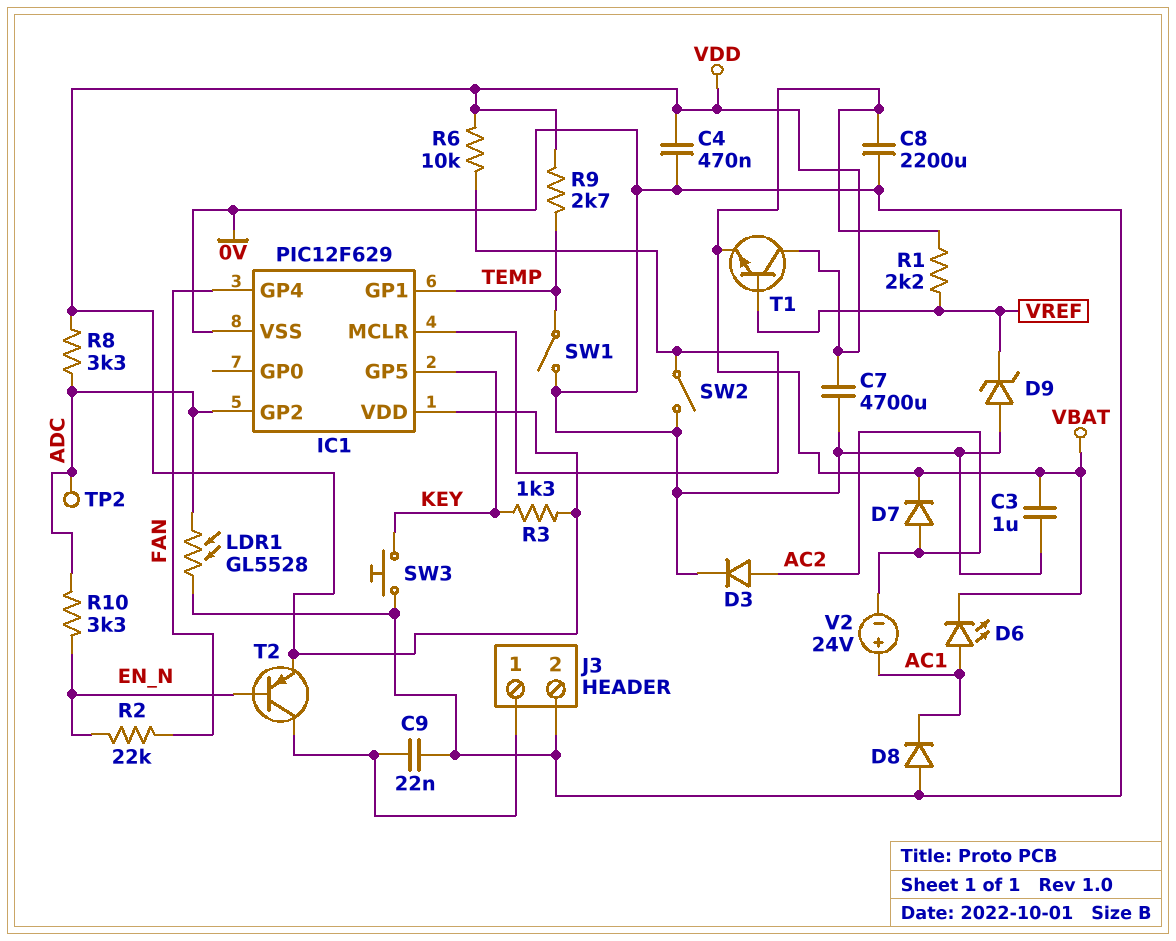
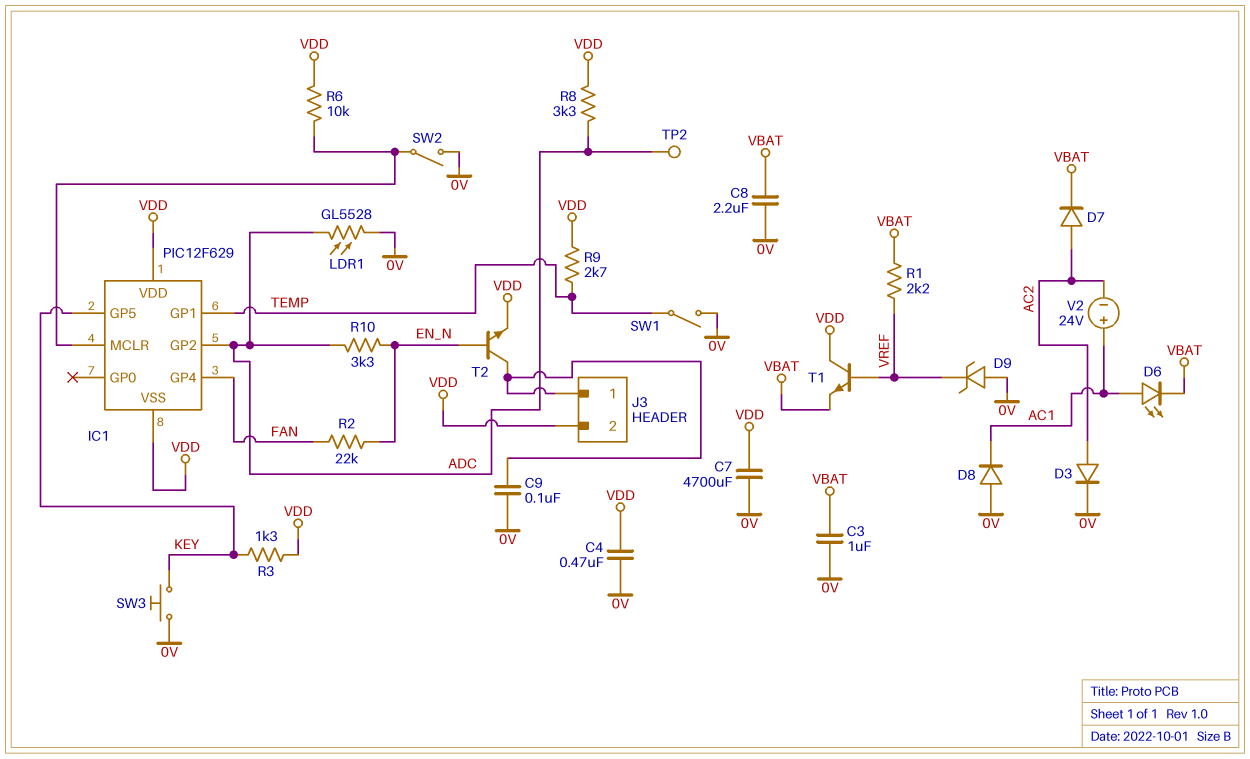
C8: 2200uF (0V, VBAT) -> 2.2uF (0V, VBAT)
C9: 22nF (0V, J3/1) -> 100nF (0V, J3/1)
IC1 pin VSS: 0V -> VDD
J3 pin 2: 0V -> VDD
T2: PNP (B EN_N, C J3/1, E VDD) -> NPN (B EN_N, C J3/1, E VDD)

